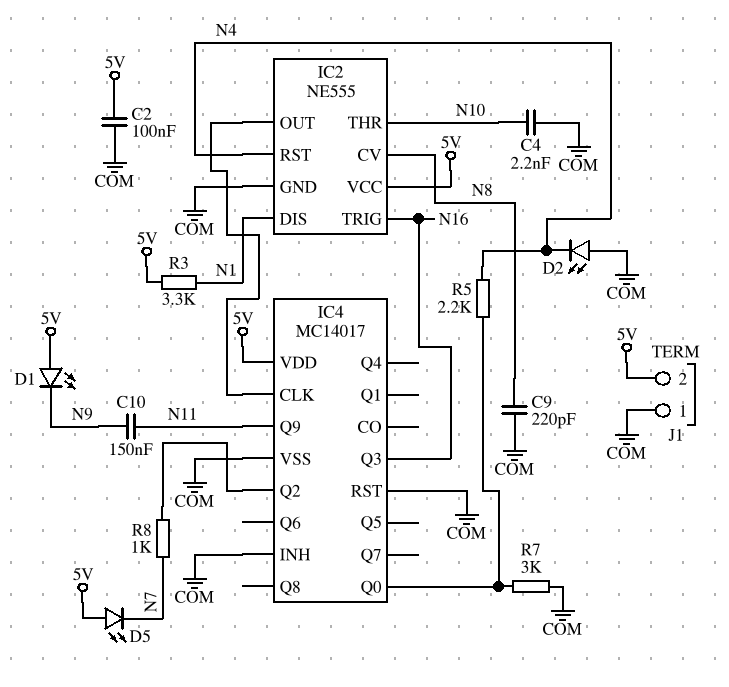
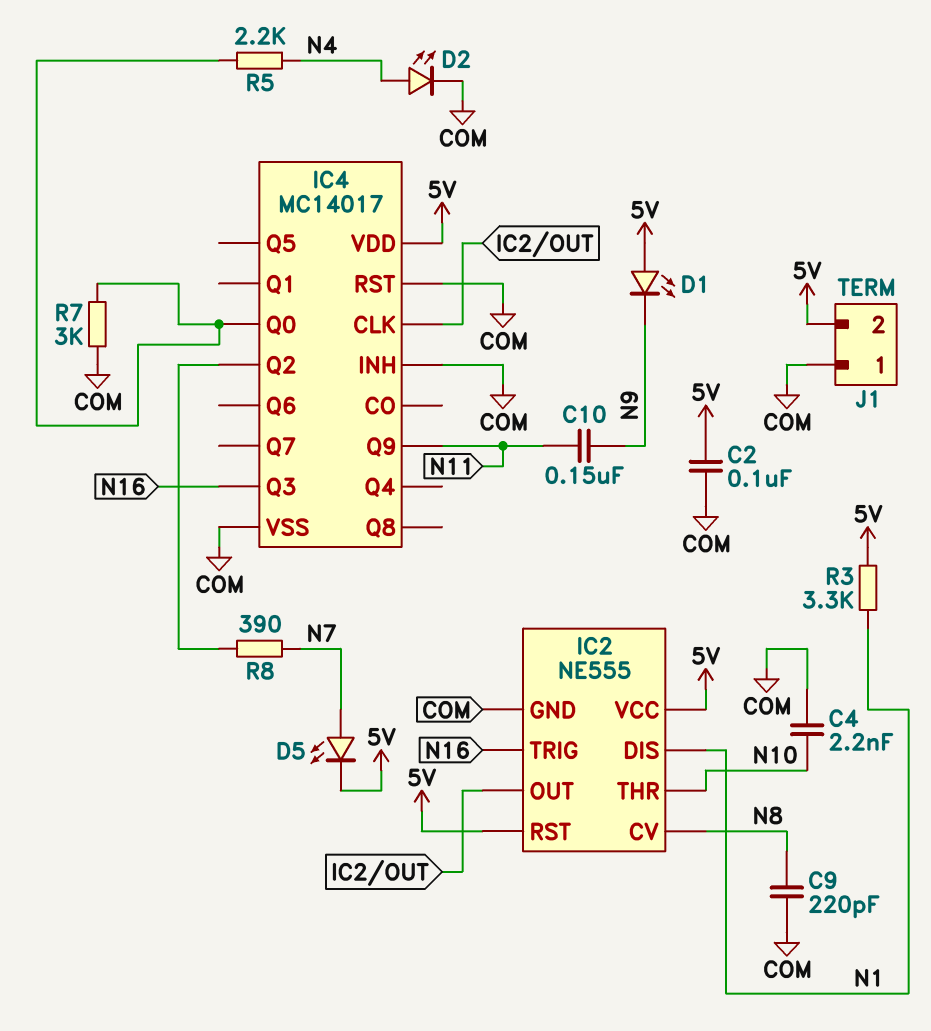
D2: LED (A COM, K N4) -> LED (A N4, K COM)
D5: LED (A 5V, K N7) -> LED (A N7, K 5V)
IC2 pin RST: N4 -> 5V
R8: 1k (IC4/Q2, N7) -> 390 (IC4/Q2, N7)

